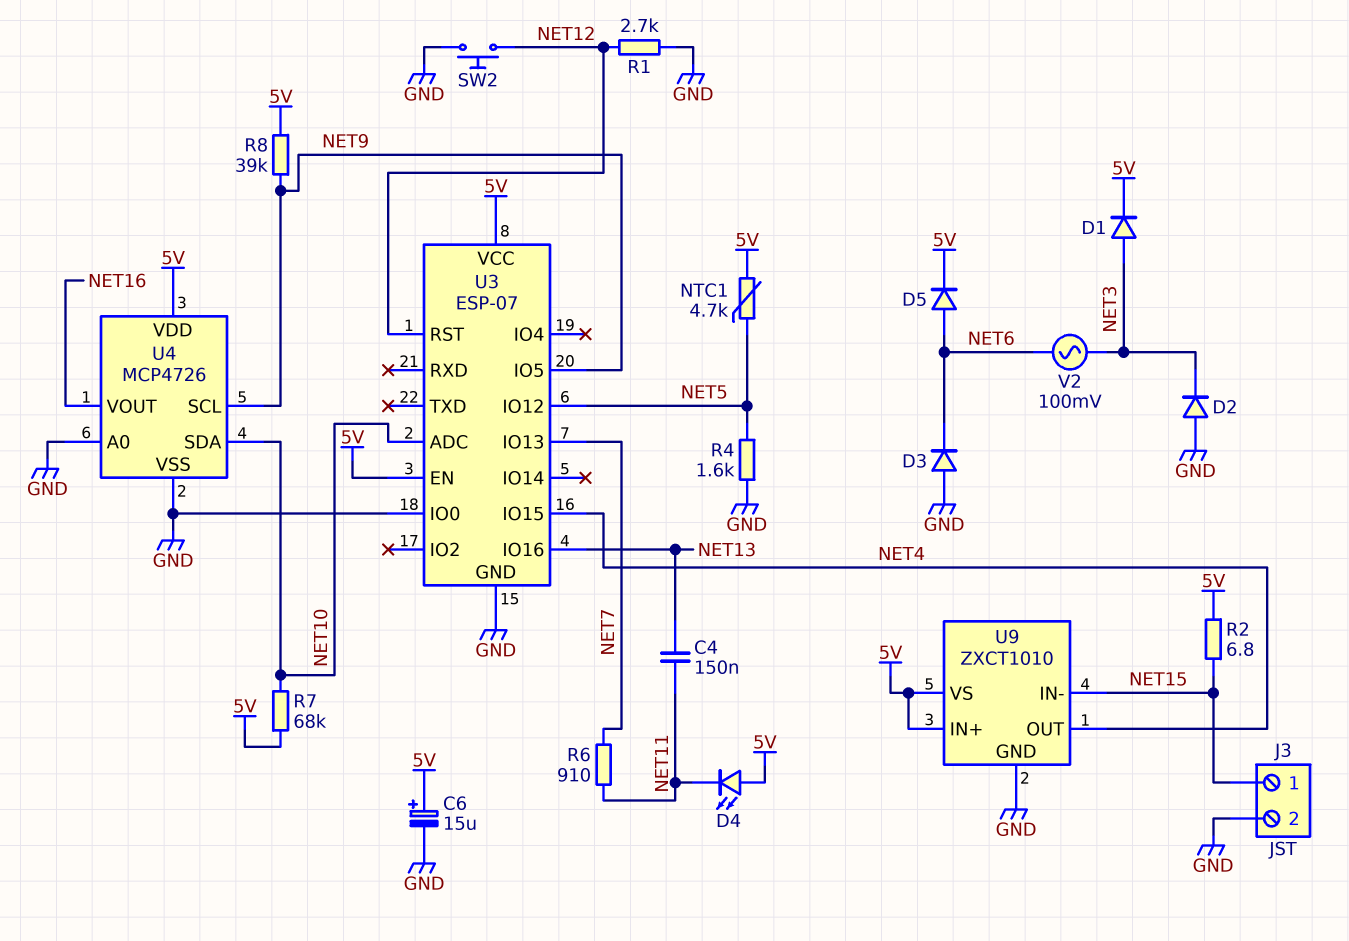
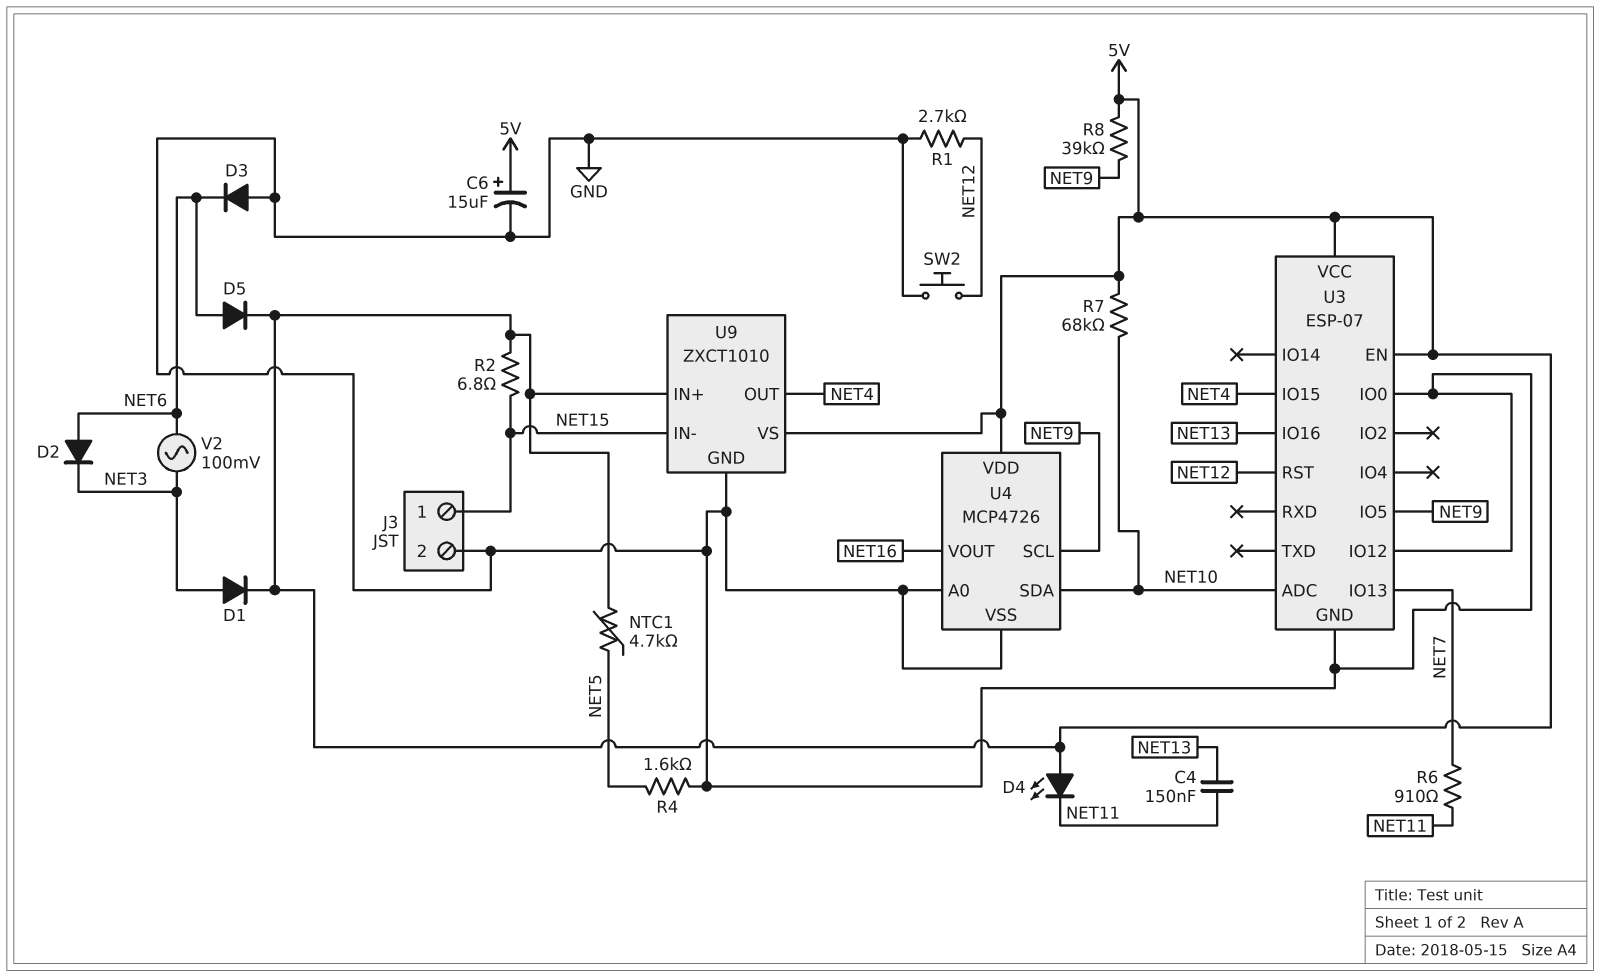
D2: diode (A GND, K NET3) -> diode (A NET6, K NET3)
U3 pin IO12: NET5 -> GND

